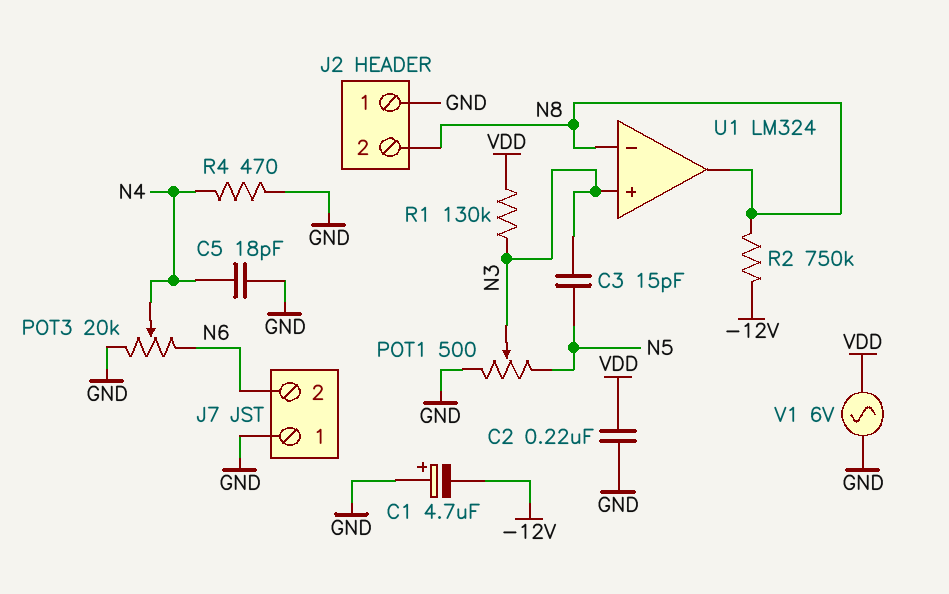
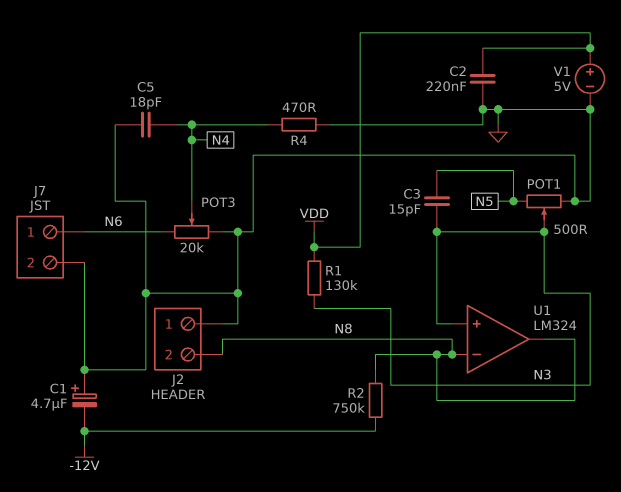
J7 pin 1: GND -> N6
J7 pin 2: N6 -> GND
V1: AC 6V (GND, VDD) -> 5V (plus VDD, minus GND)

